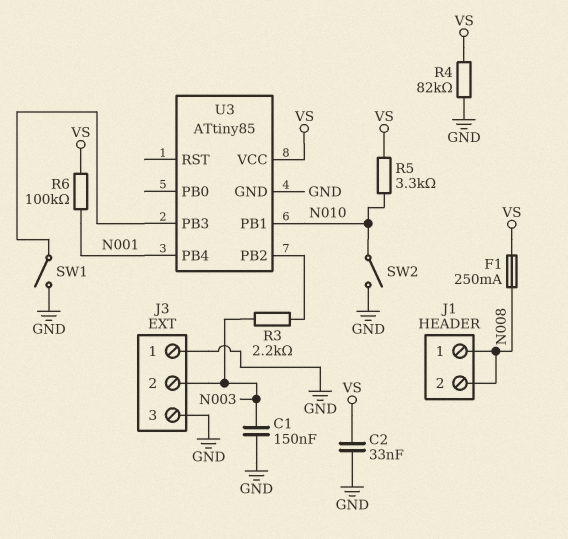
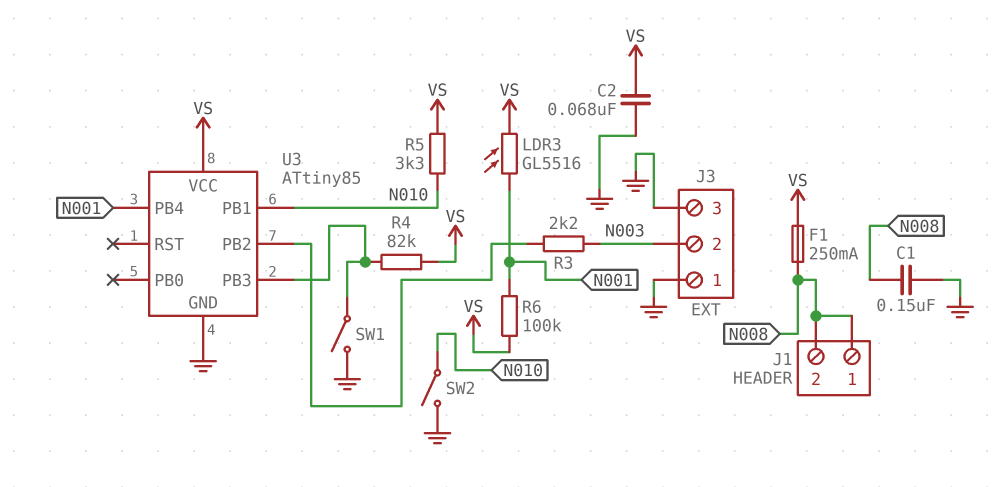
C1: 150nF (GND, N003) -> 150nF (GND, N008)
C2: 33nF (GND, VS) -> 68nF (GND, VS)
LDR3: none -> GL5516 (N001, VS)
R4: 82k (GND, VS) -> 82k (U3/PB3, VS)

